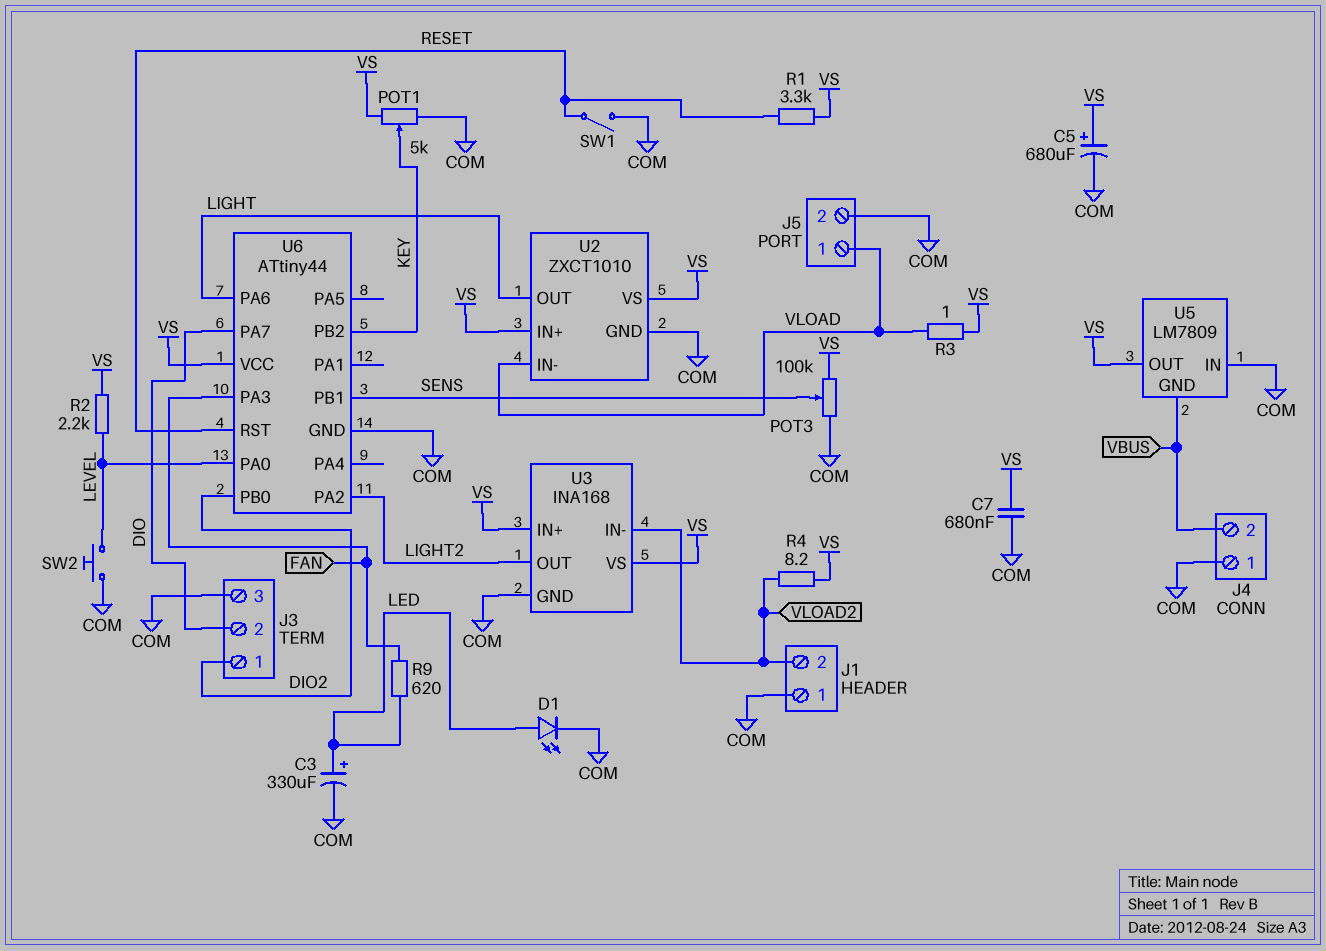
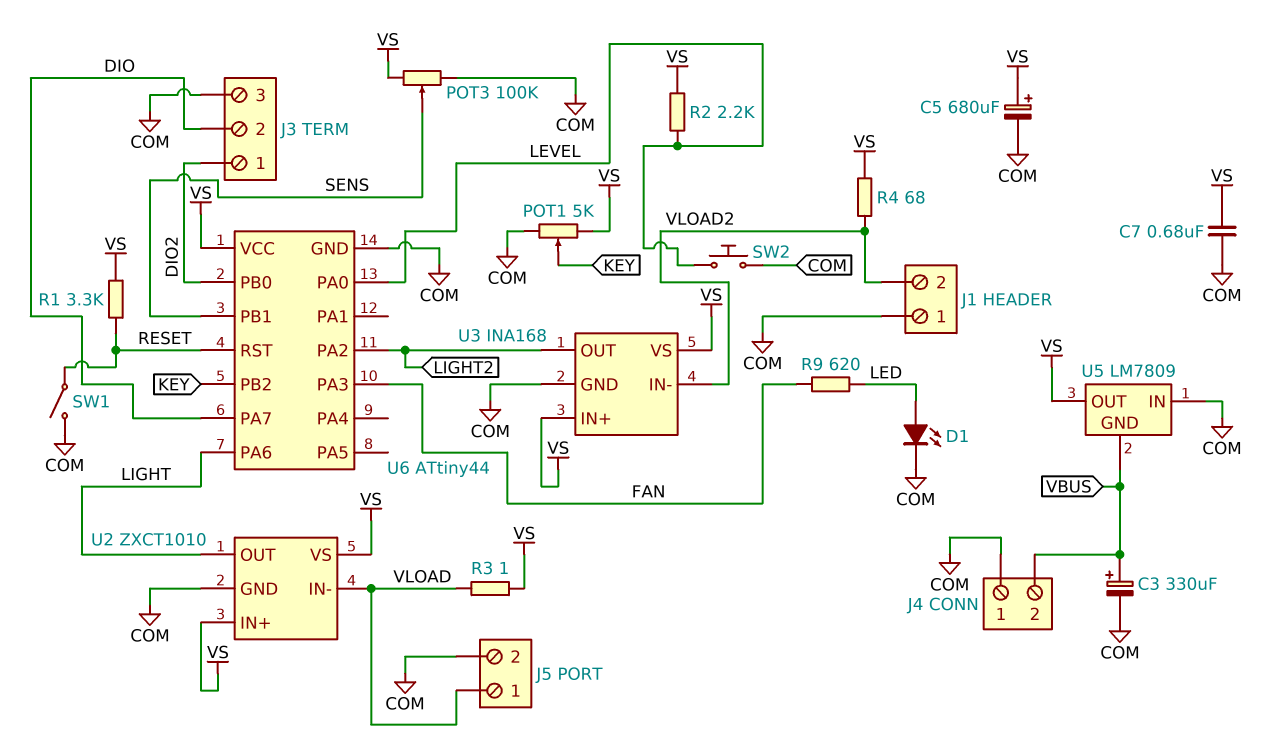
C3: 330uF (plus LED, minus COM) -> 330uF (plus VBUS, minus COM)
R4: 8.2 (VLOAD2, VS) -> 68 (VLOAD2, VS)

